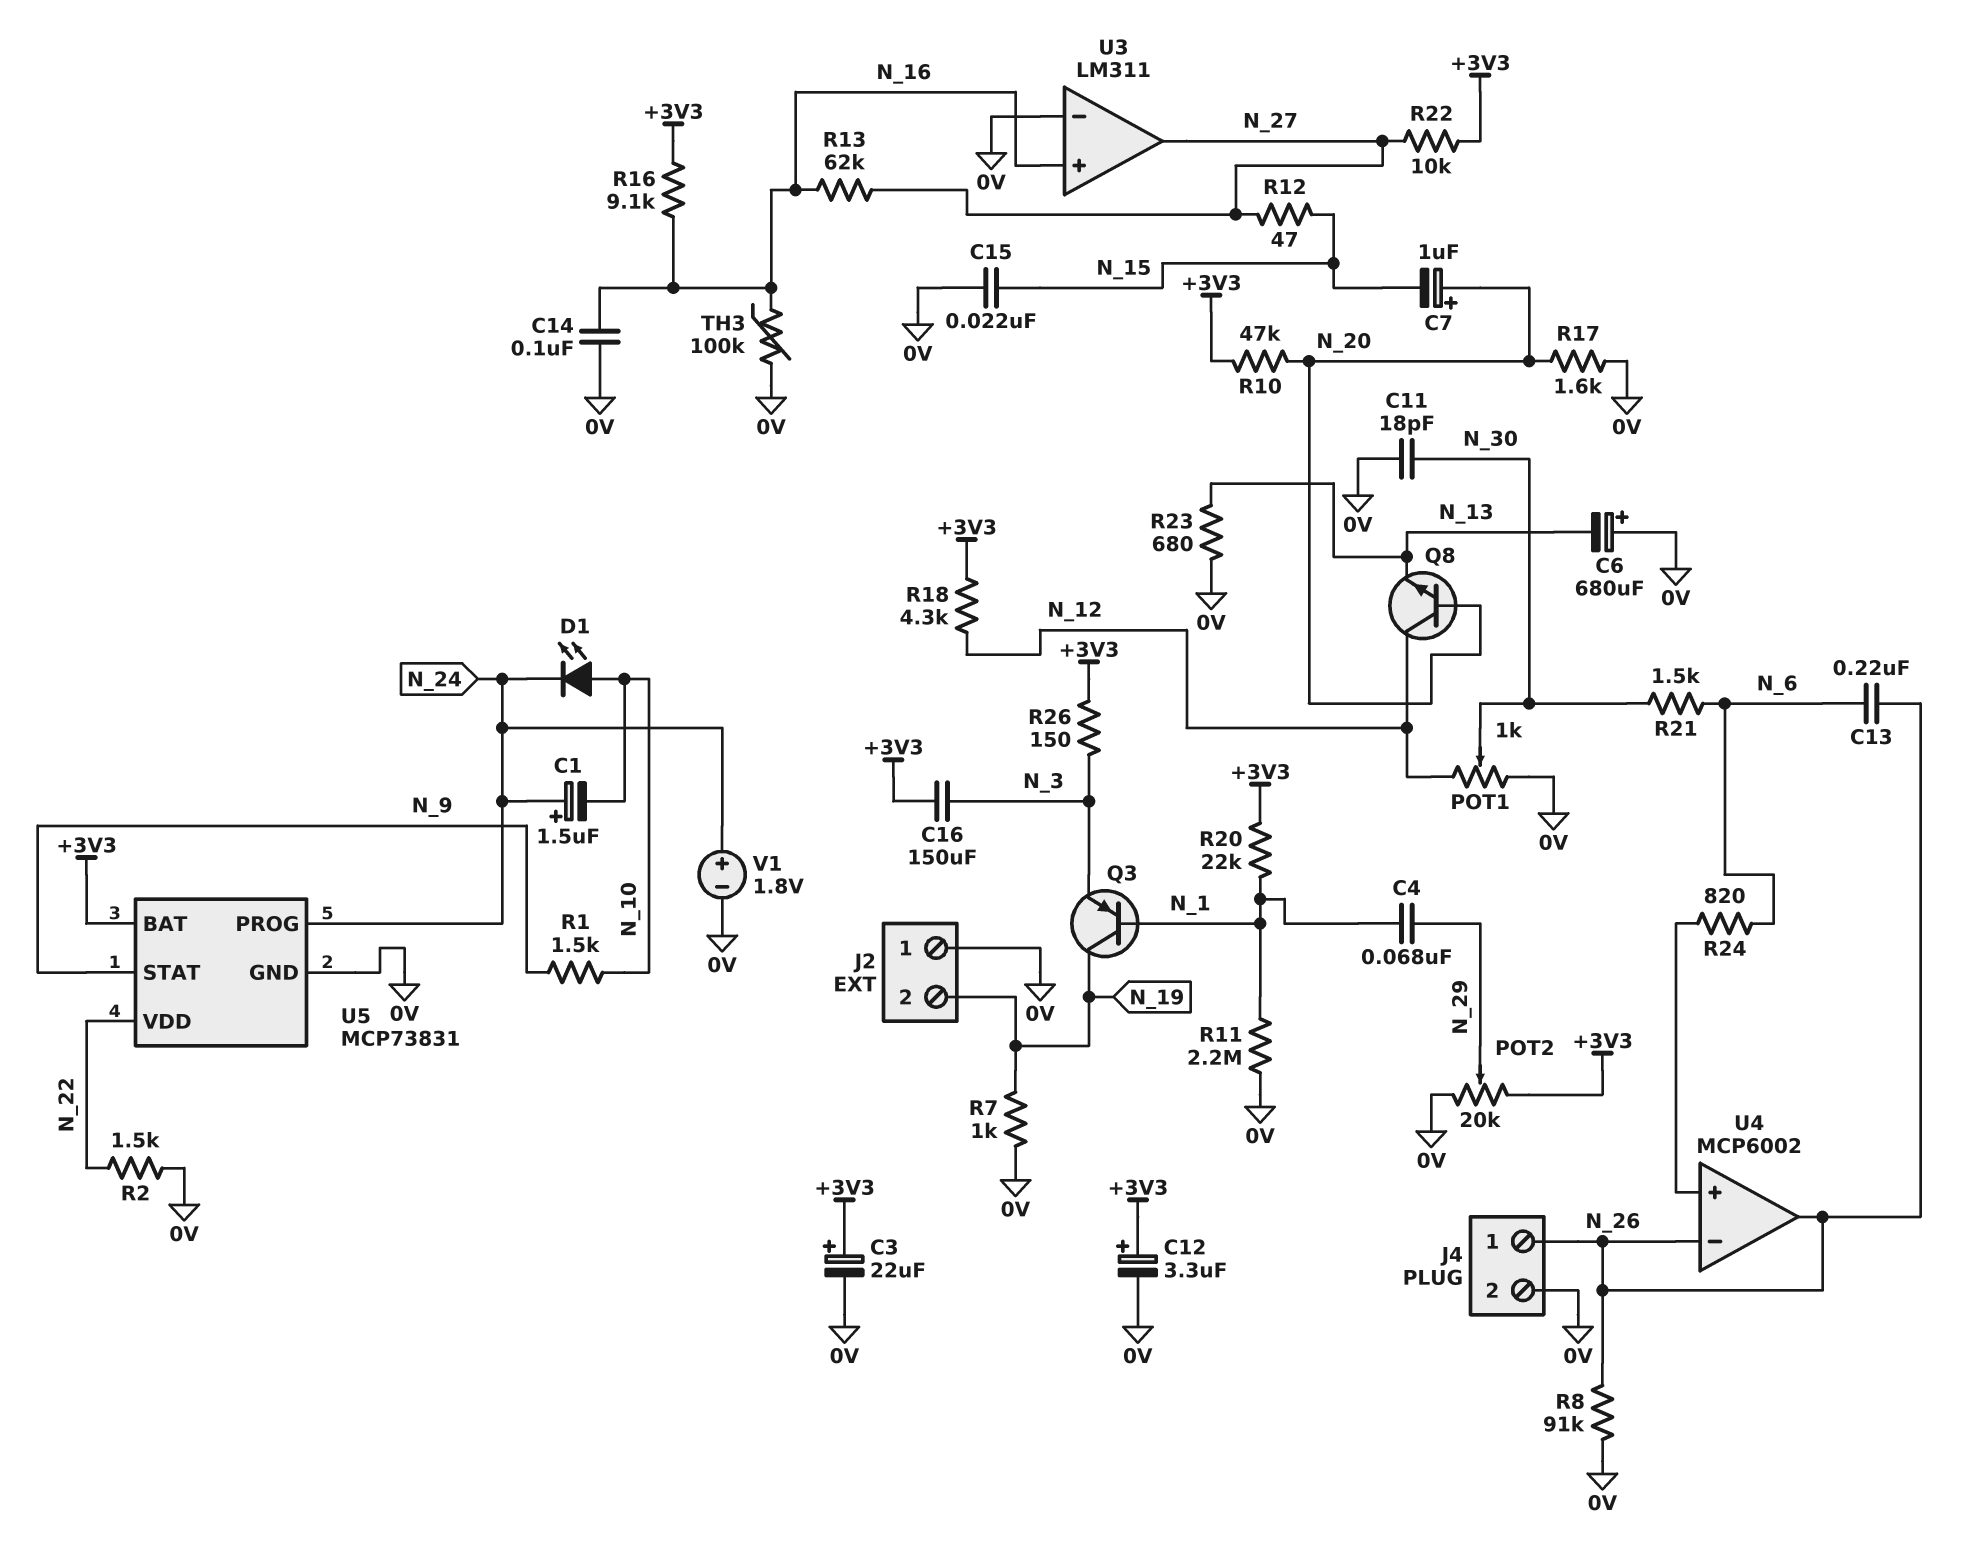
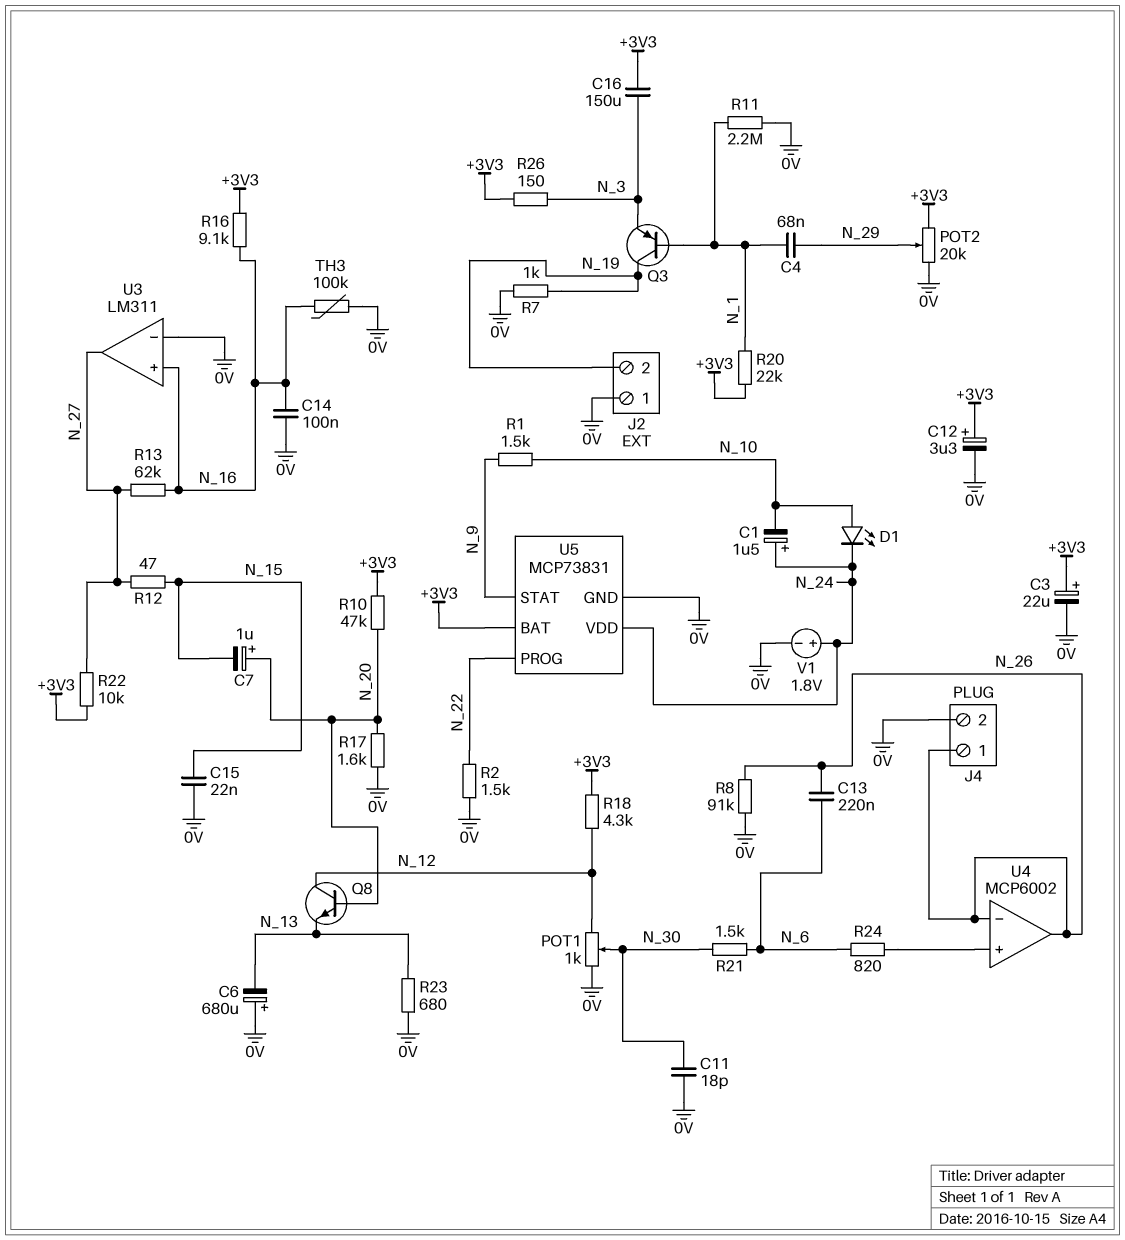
U5 pin PROG: N_24 -> N_22
U5 pin VDD: N_22 -> N_24

